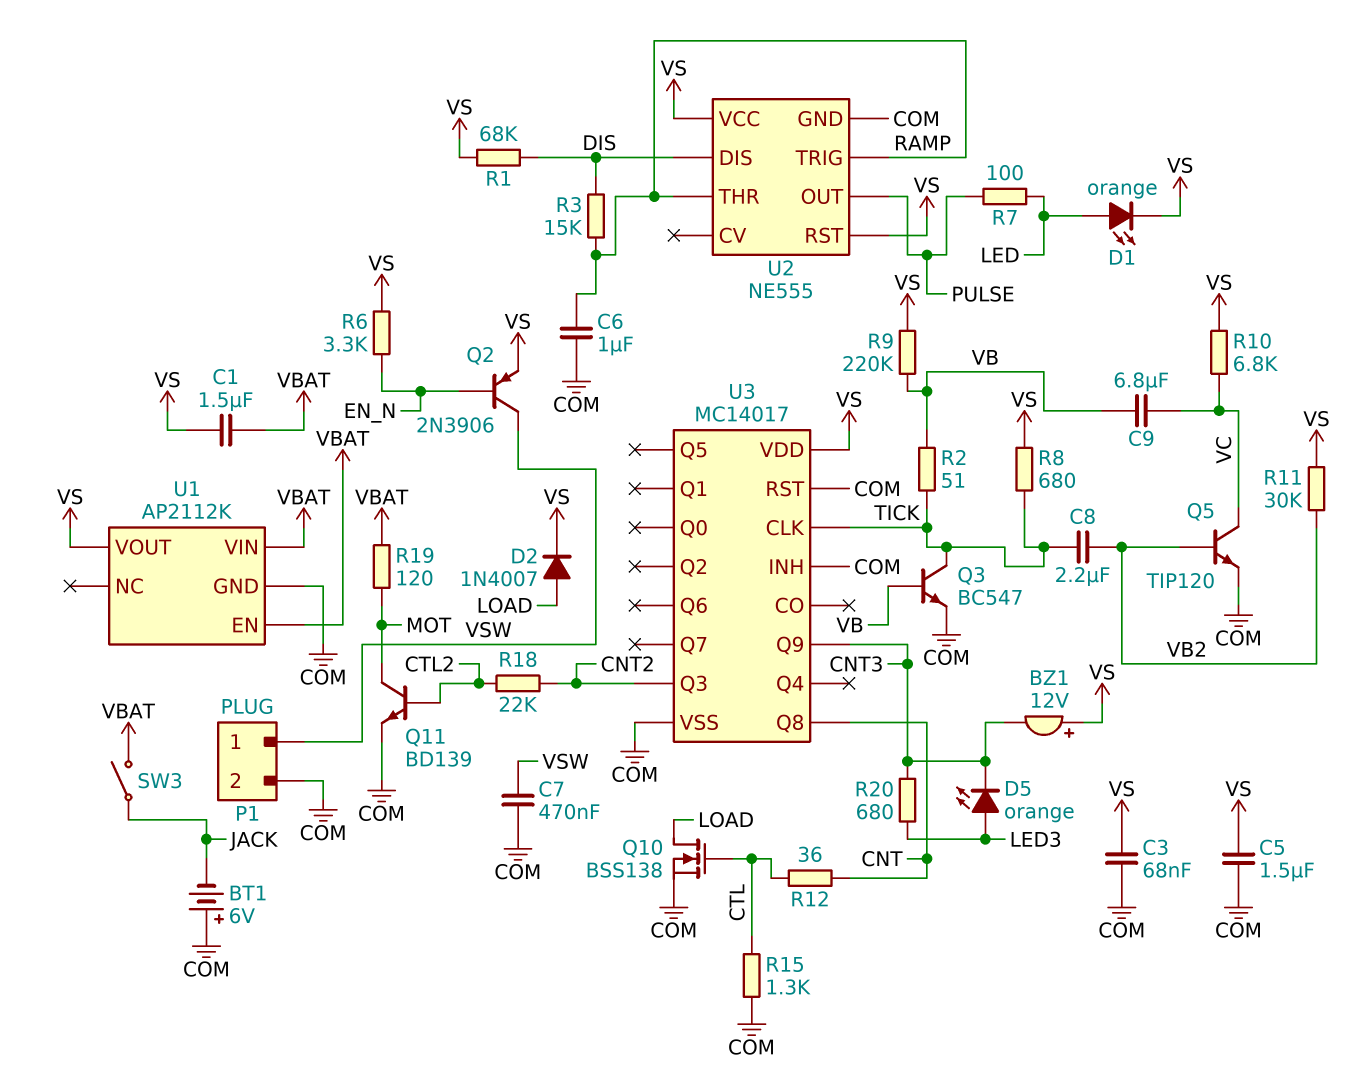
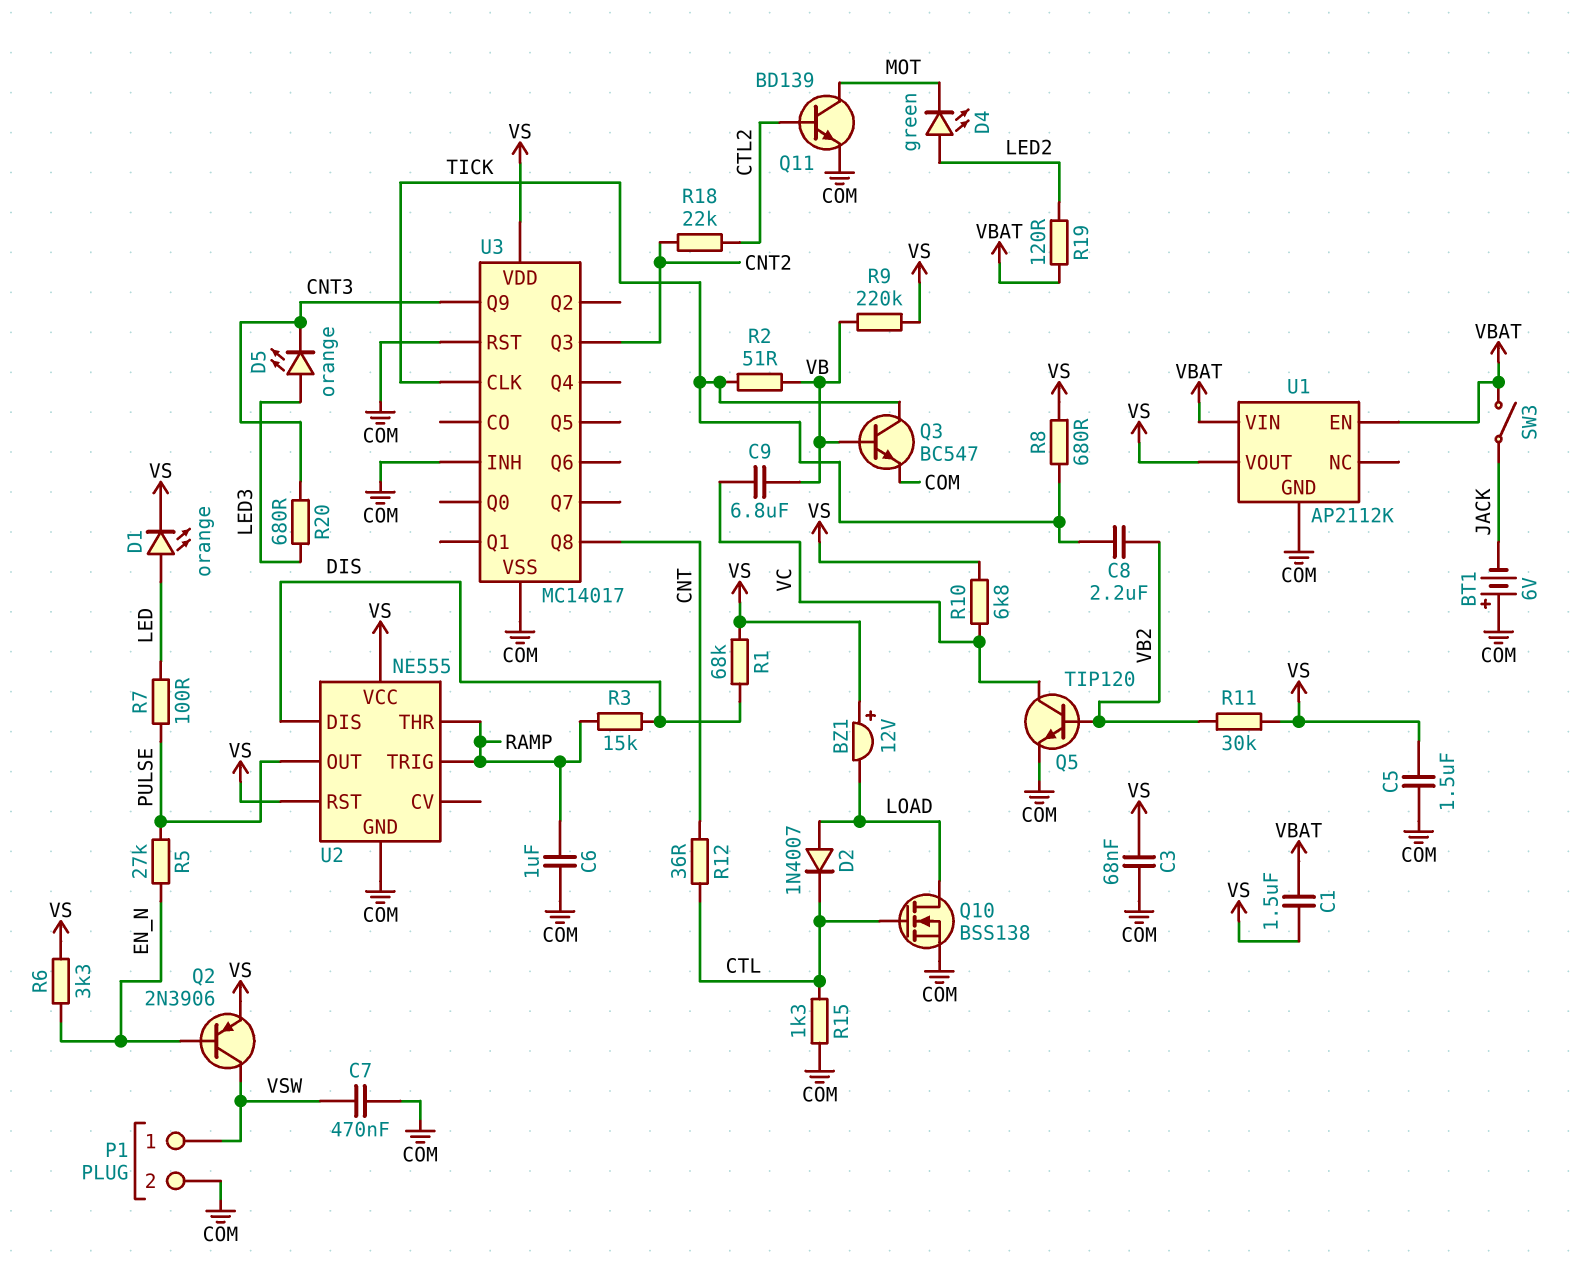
BZ1: buzzer 12V (plus VS, minus CNT3) -> buzzer 12V (plus VS, minus LOAD)
D2: diode 1N4007 (A LOAD, K VS) -> diode 1N4007 (A LOAD, K CTL)
D4: none -> LED green (A LED2, K MOT)
R5: none -> 27k (EN_N, PULSE)
R19: 120 (MOT, VBAT) -> 120 (LED2, VBAT)

